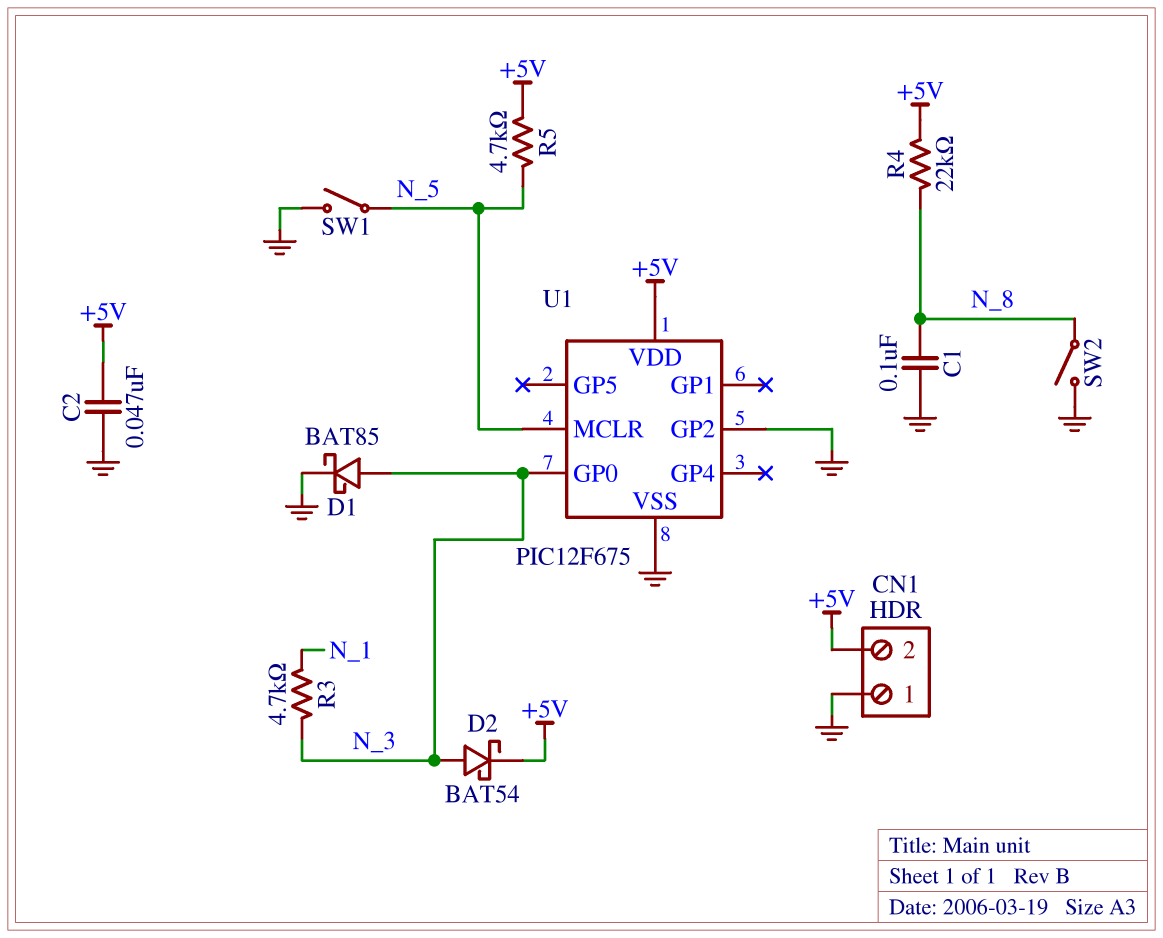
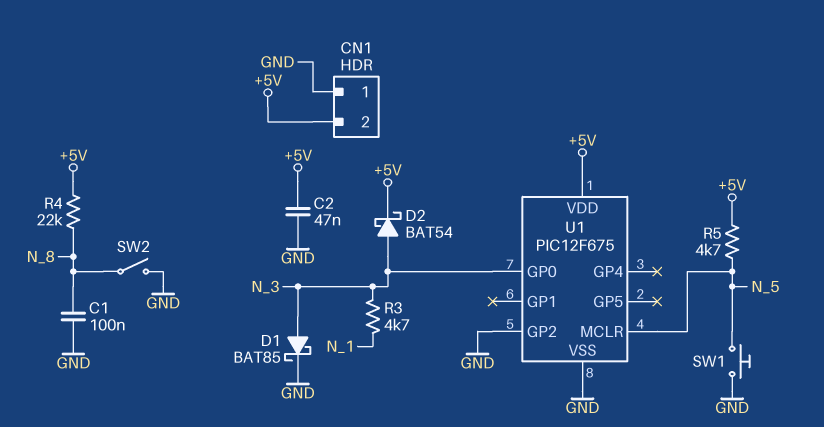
SW1: switch (GND, N_5) -> button (GND, N_5)

